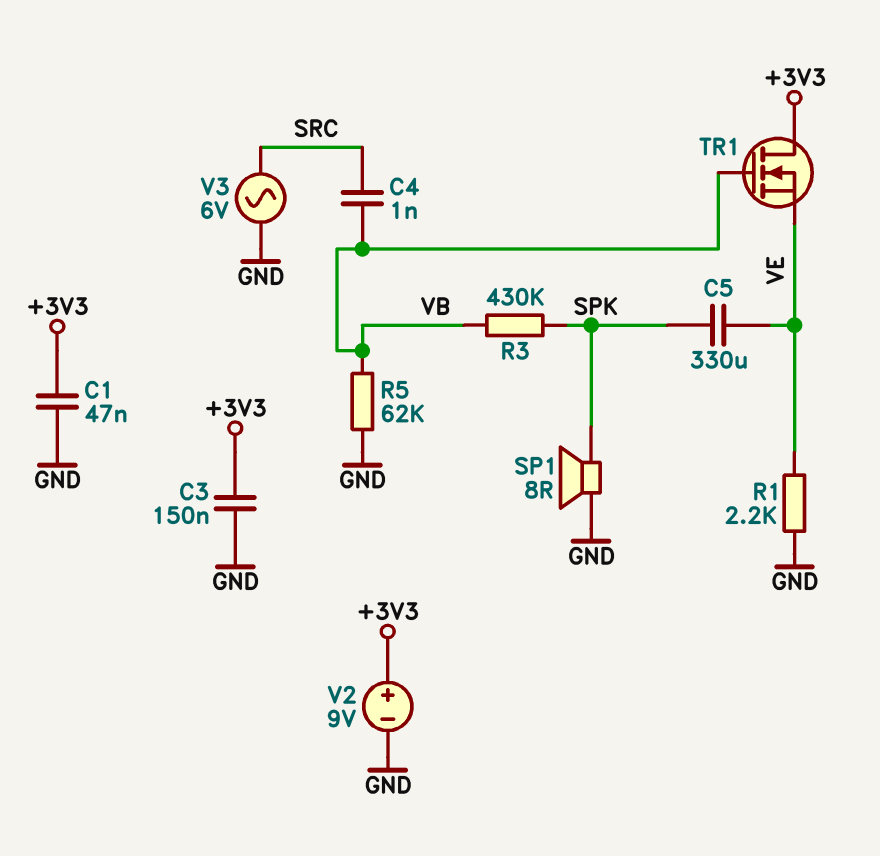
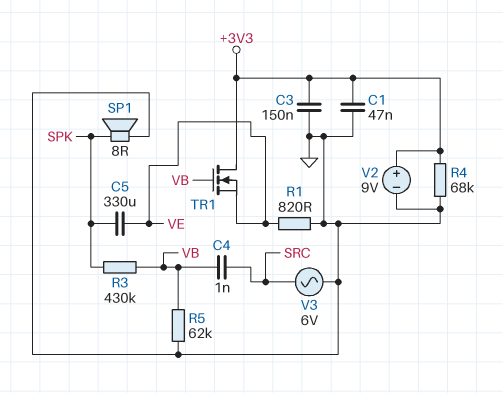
R1: 2.2k (GND, VE) -> 820 (GND, VE)
R4: none -> 68k (+3V3, GND)

